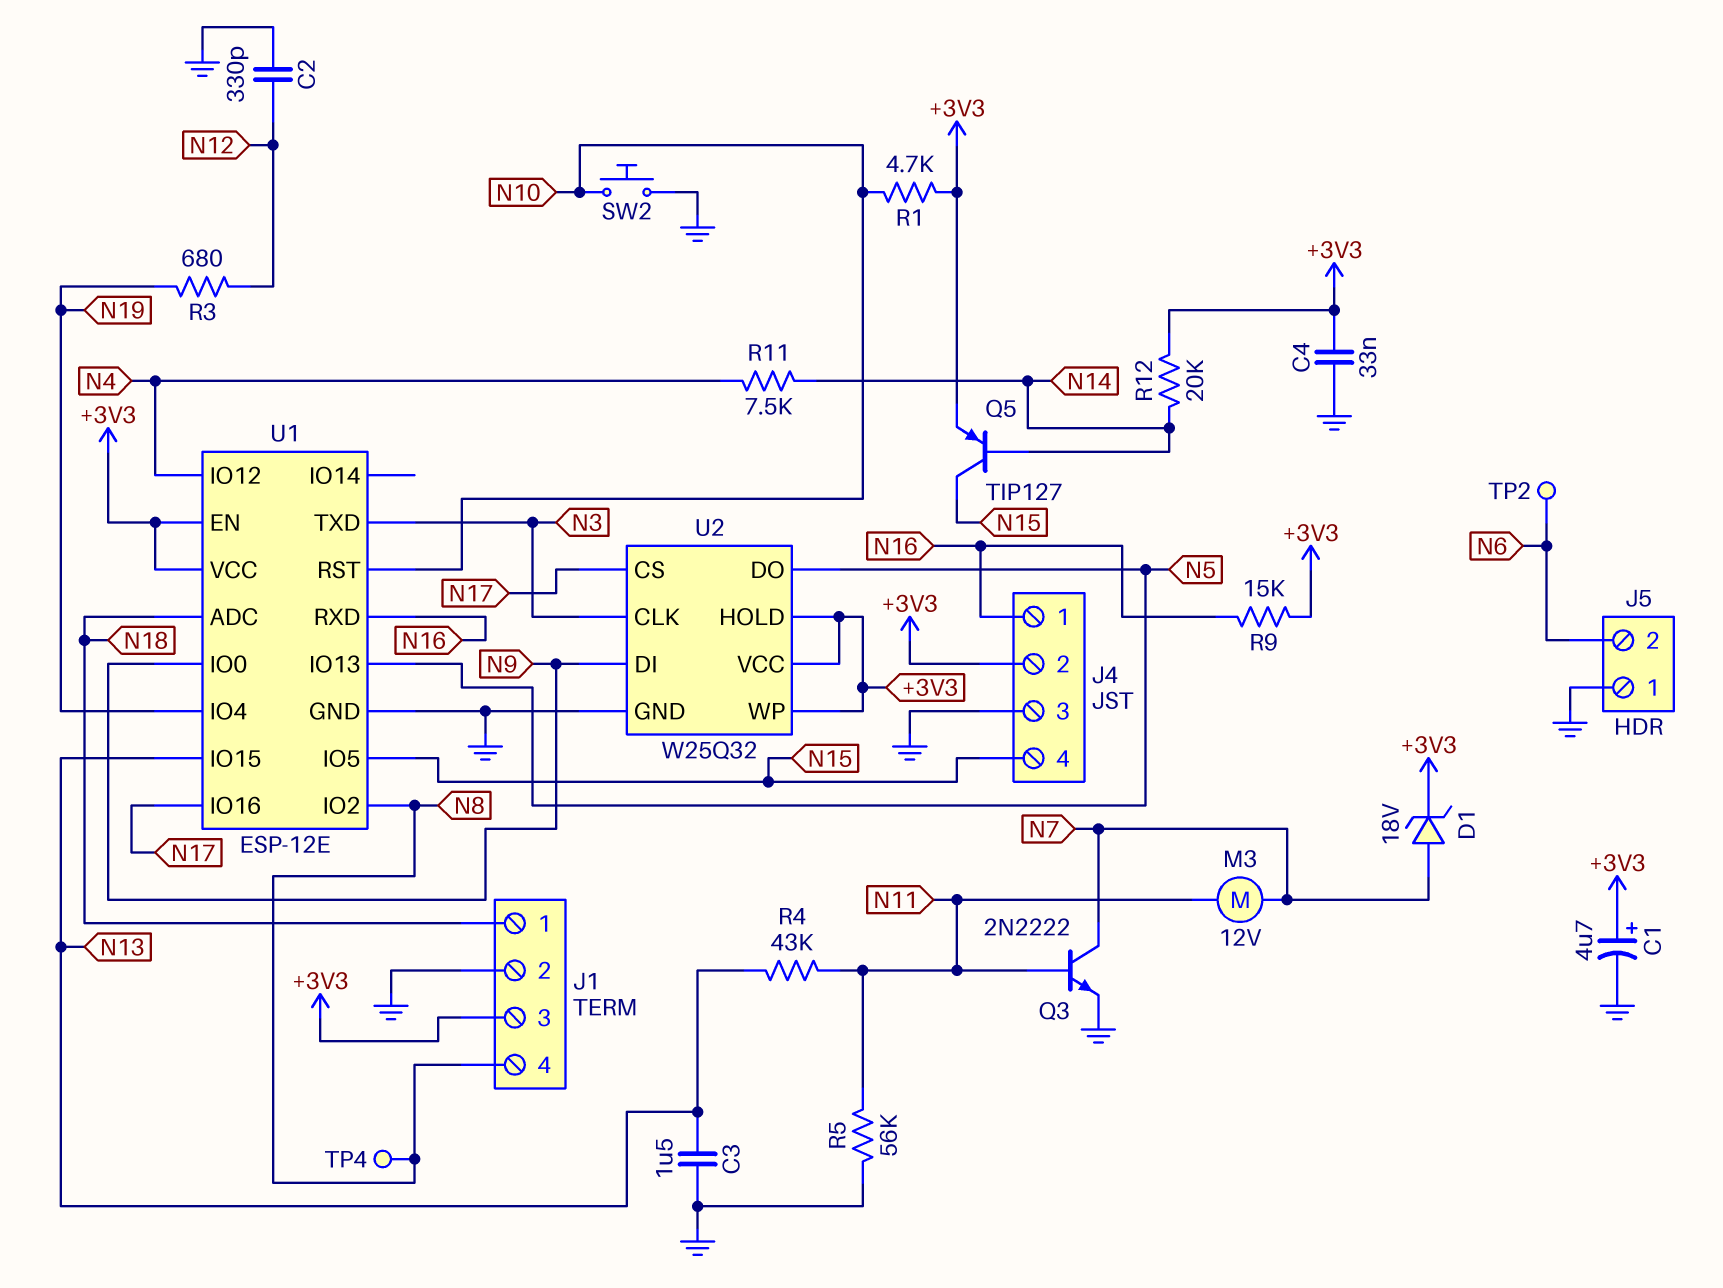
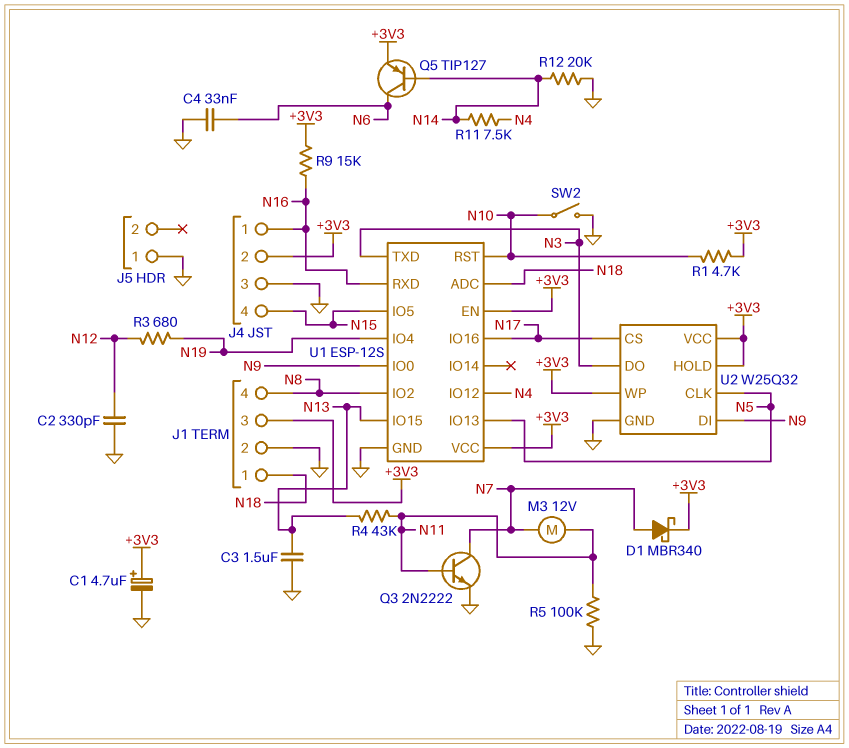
C4: 33nF (+3V3, GND) -> 33nF (GND, N6)
D1: zener 18V (A N7, K +3V3) -> schottky MBR340 (A N7, K +3V3)
J5 pin 2: N6 -> none
Q5: PNP TIP127 (B N14, C N15, E +3V3) -> PNP TIP127 (B N14, C N6, E +3V3)
R5: 56k (GND, N11) -> 100k (GND, N11)
R12: 20k (+3V3, N14) -> 20k (GND, N14)
SW2: button (GND, N10) -> switch (GND, N10)
TP2: test point (N6) -> none
TP4: test point (N8) -> none
U1: ESP-12E -> ESP-12S
U2 pin CLK: N3 -> N5
U2 pin DO: N5 -> N3

